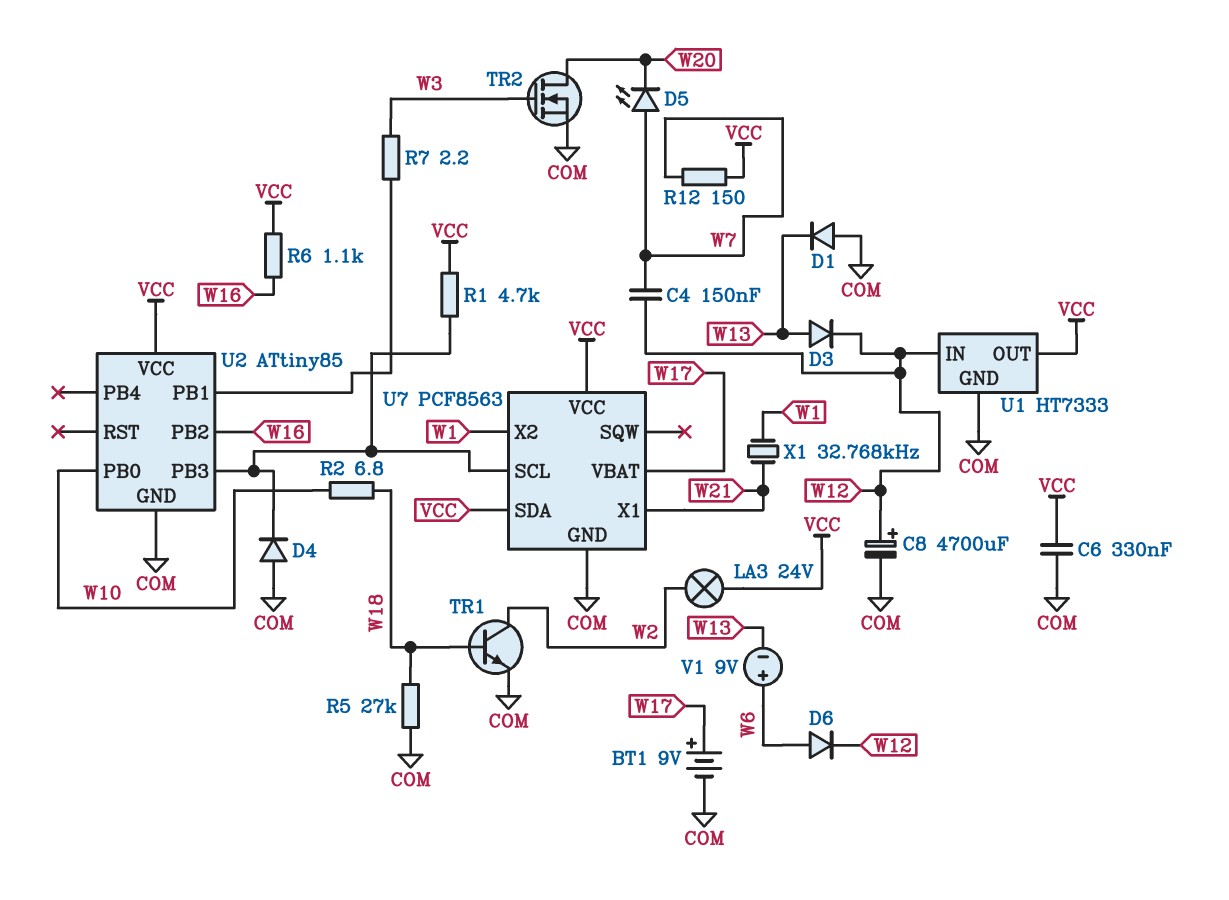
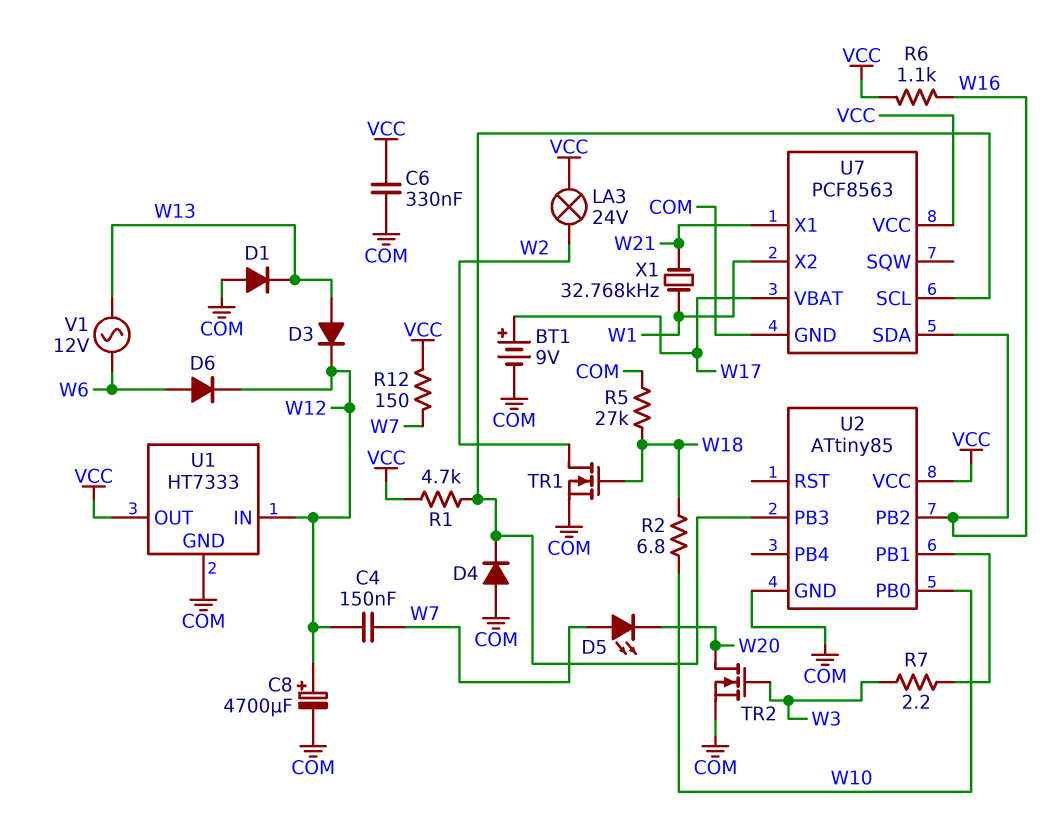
TR1: NPN (B W18, C W2, E COM) -> NMOS (G W18, D W2, S COM)
U7 pin SDA: VCC -> W16
V1: 9V (plus W6, minus W13) -> AC 12V (W6, W13)

